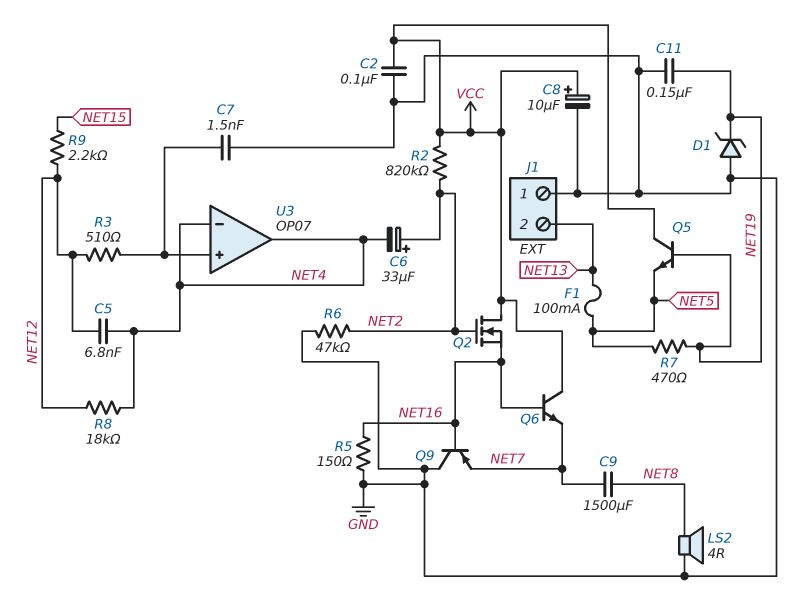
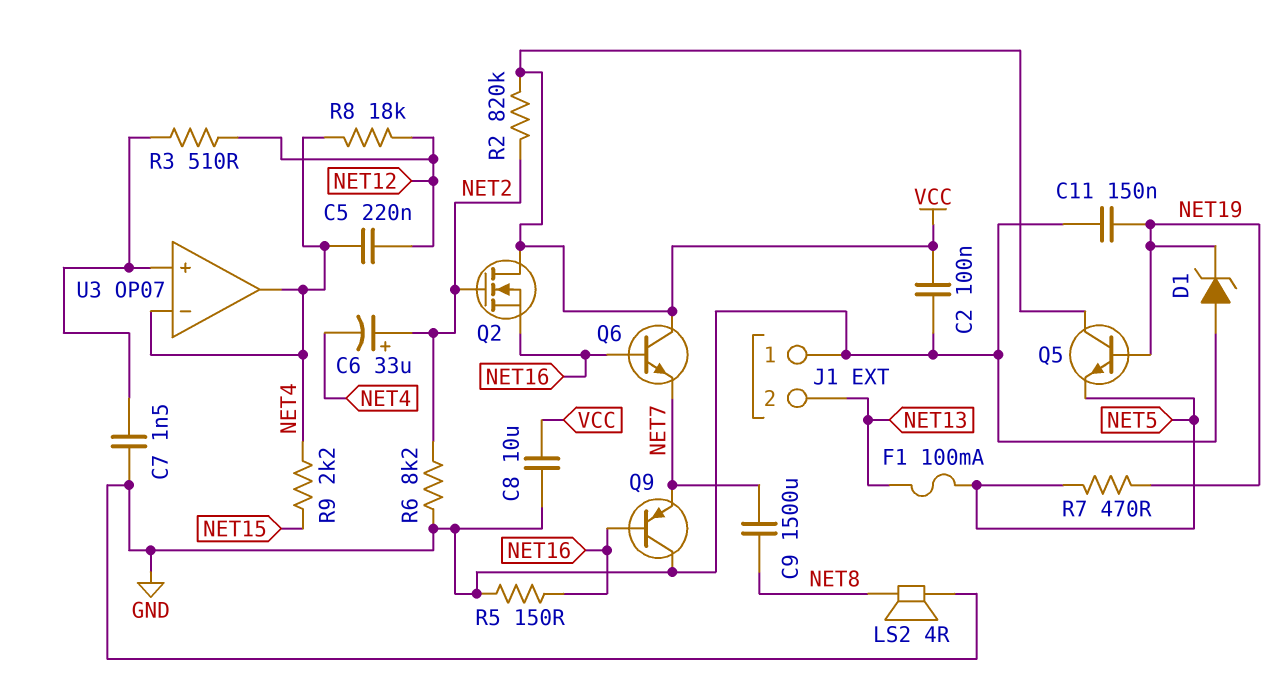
C5: 6.8nF (NET4, NET12) -> 220nF (NET4, NET12)
C8: 10uF (plus VCC, minus GND) -> 10uF (GND, VCC)
R6: 47k (GND, NET2) -> 8.2k (GND, NET2)
R9: 2.2k (NET12, NET15) -> 2.2k (NET4, NET15)

